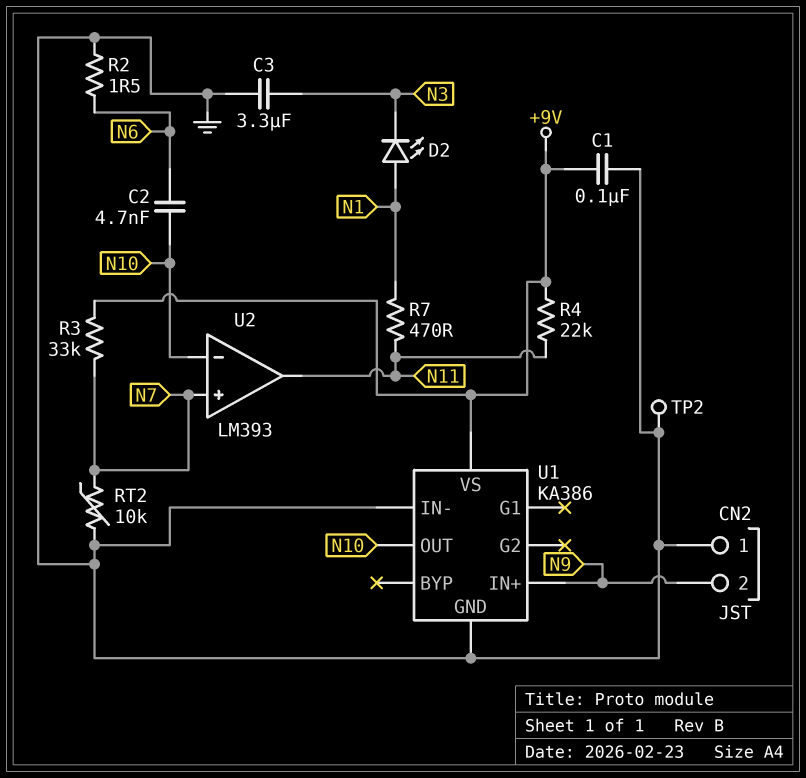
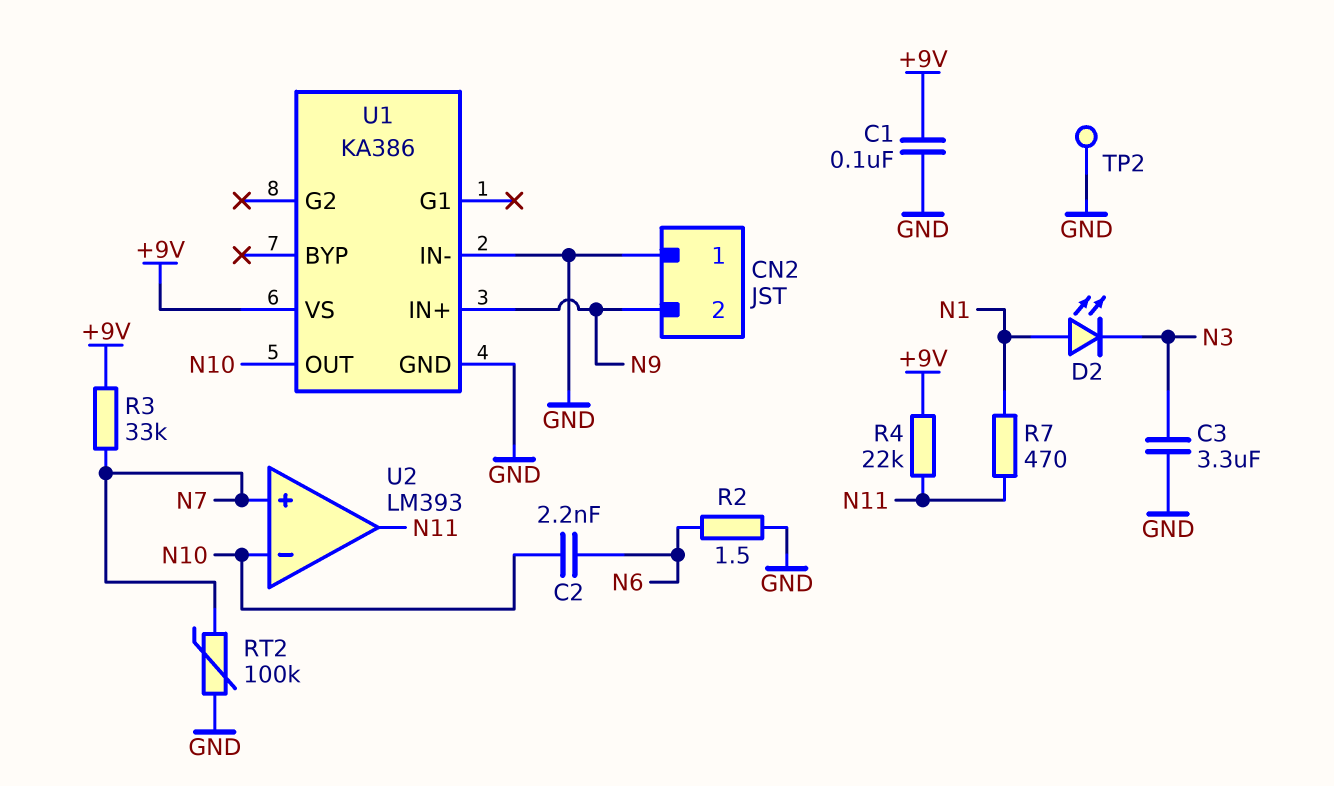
C2: 4.7nF (N6, N10) -> 2.2nF (N6, N10)
RT2: 10k (GND, N7) -> 100k (GND, N7)

